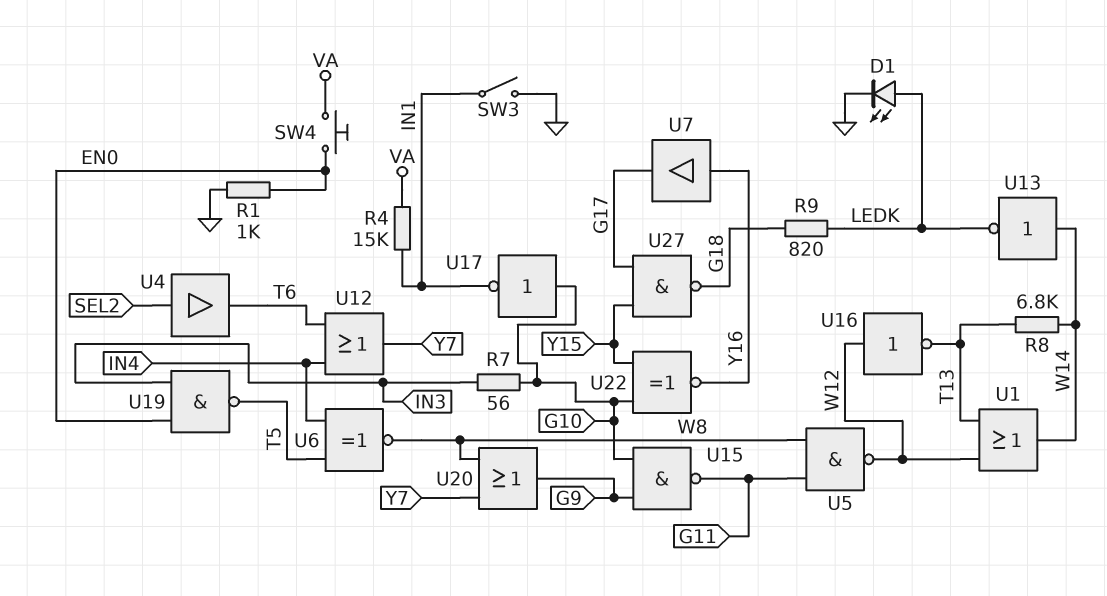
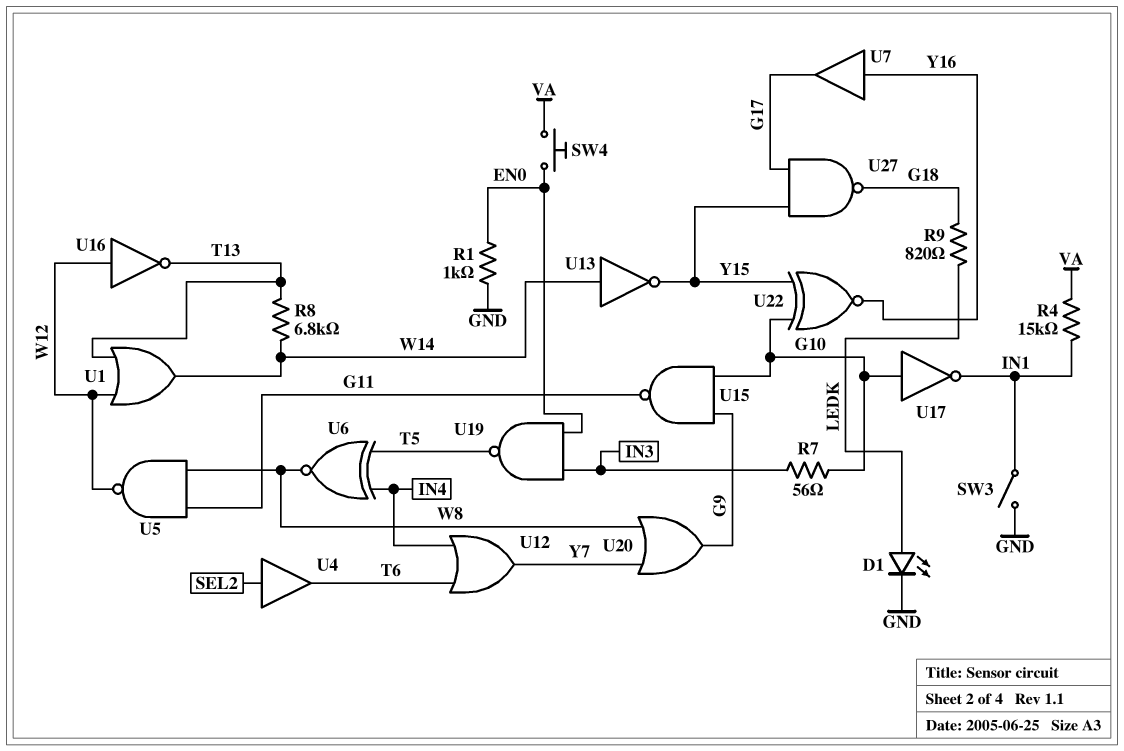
U13: NOT (in W14, out LEDK) -> NOT (in W14, out Y15)

